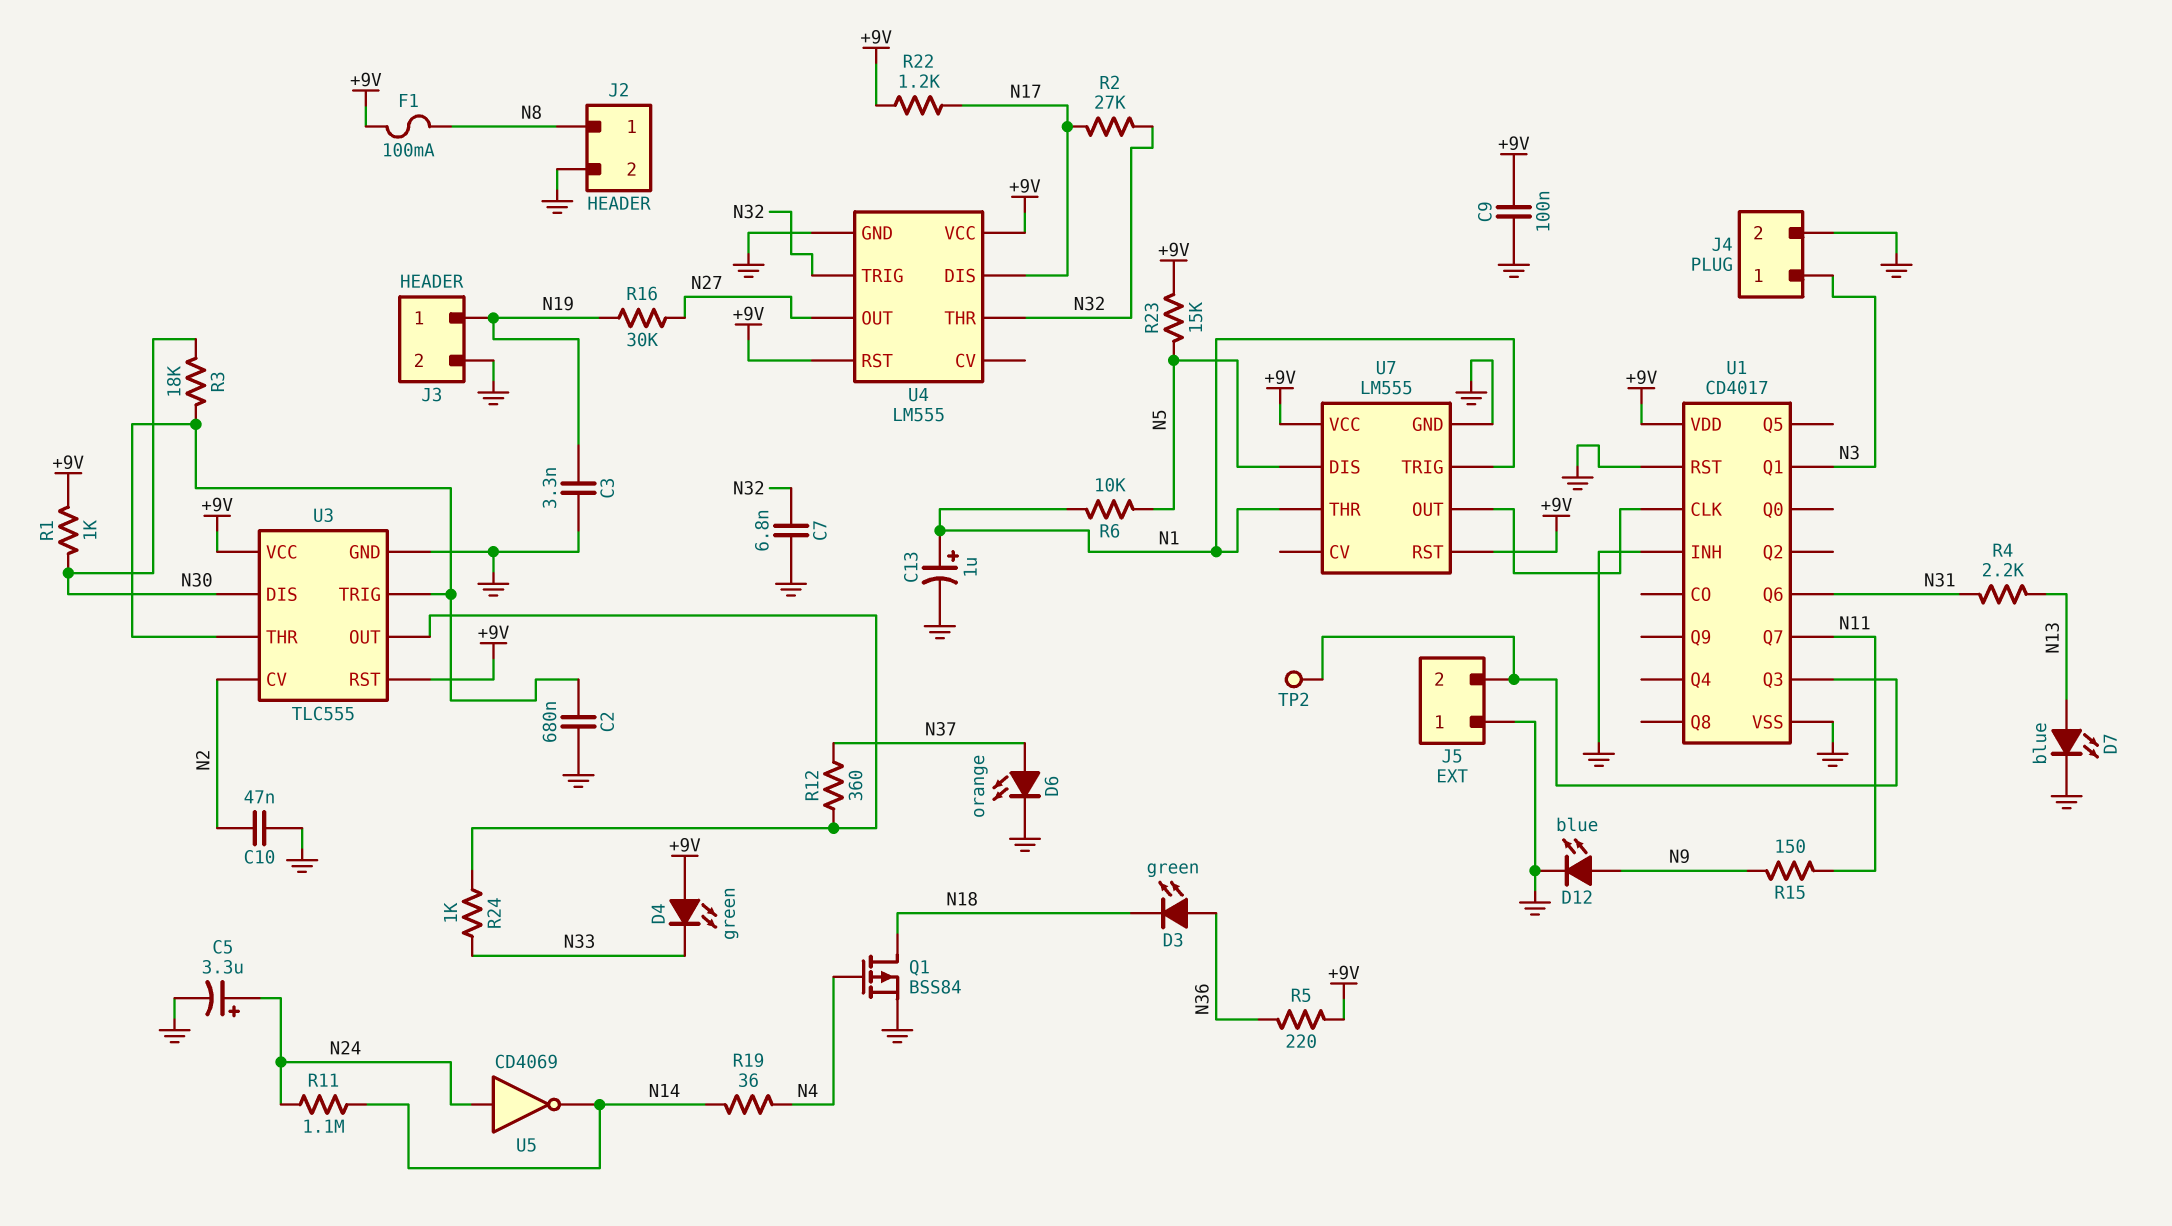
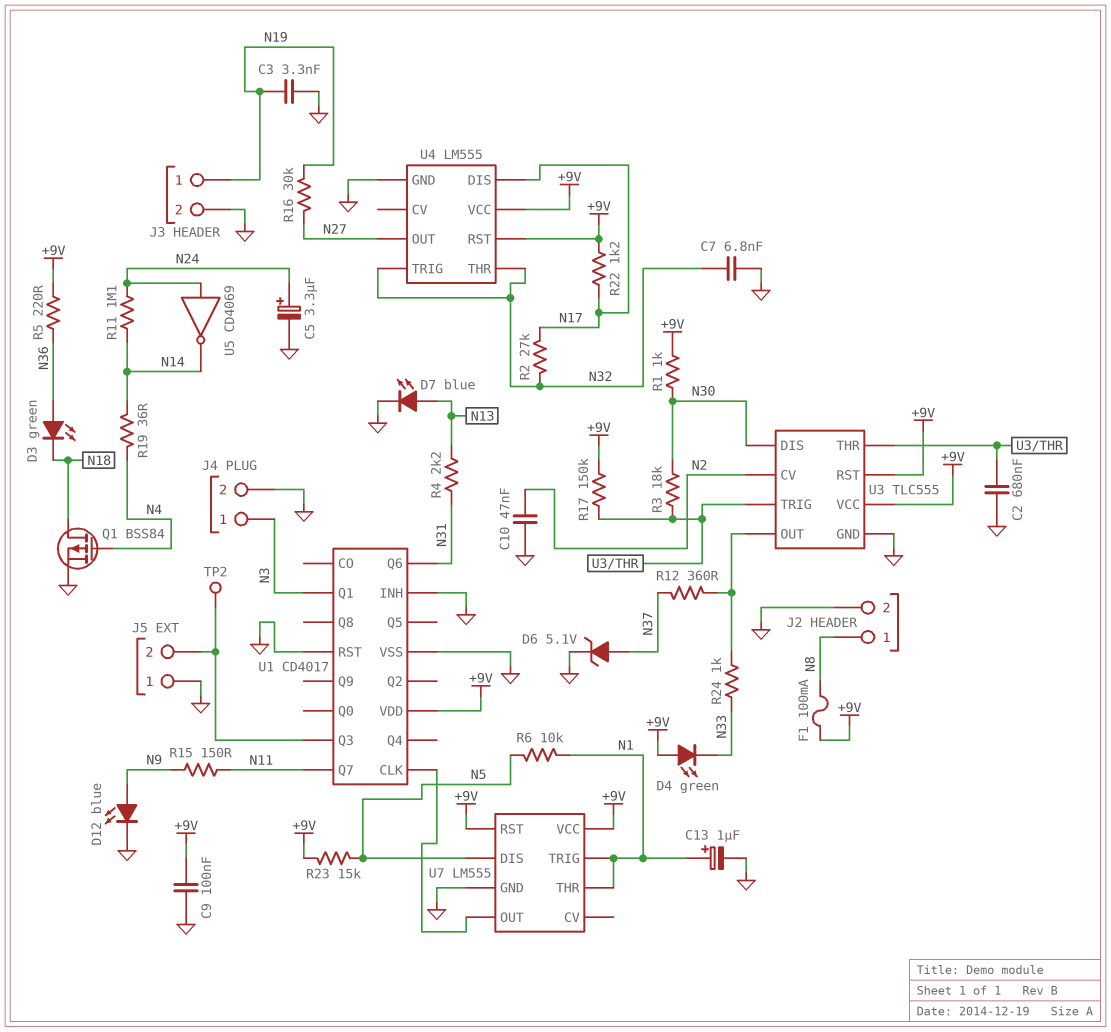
D6: LED orange (A N37, K GND) -> zener 5.1V (A N37, K GND)
R17: none -> 150k (+9V, U3/THR)

